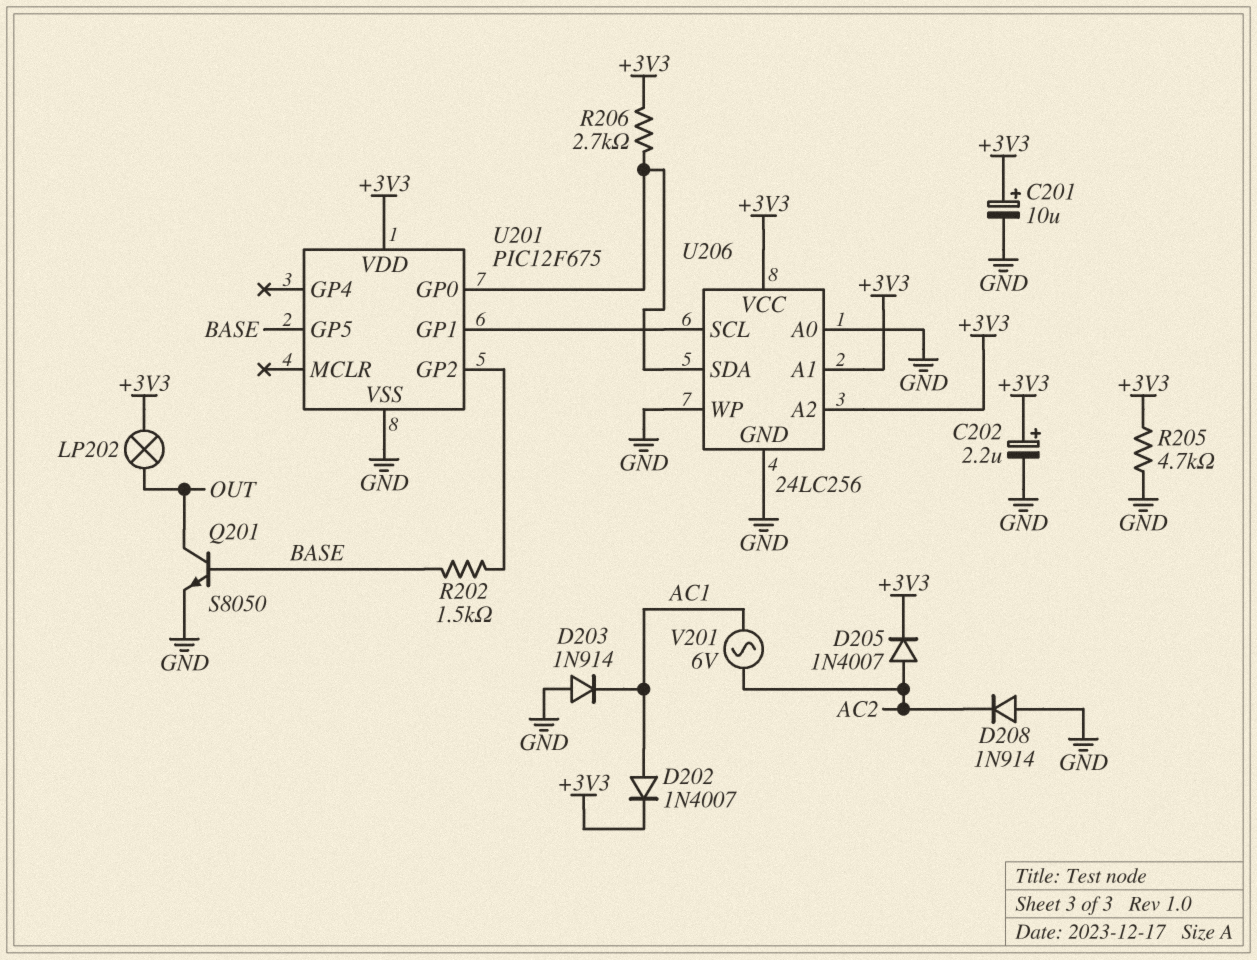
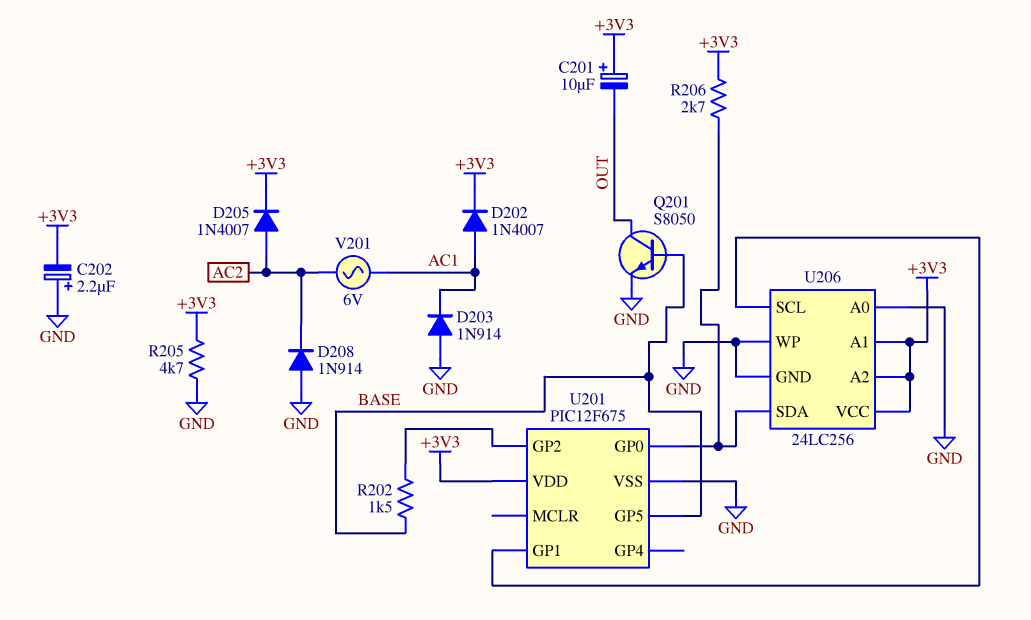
C201: 10uF (plus +3V3, minus GND) -> 10uF (plus +3V3, minus OUT)
C202: 2.2uF (plus +3V3, minus GND) -> 2.2uF (plus GND, minus +3V3)
LP202: lamp (+3V3, OUT) -> none

